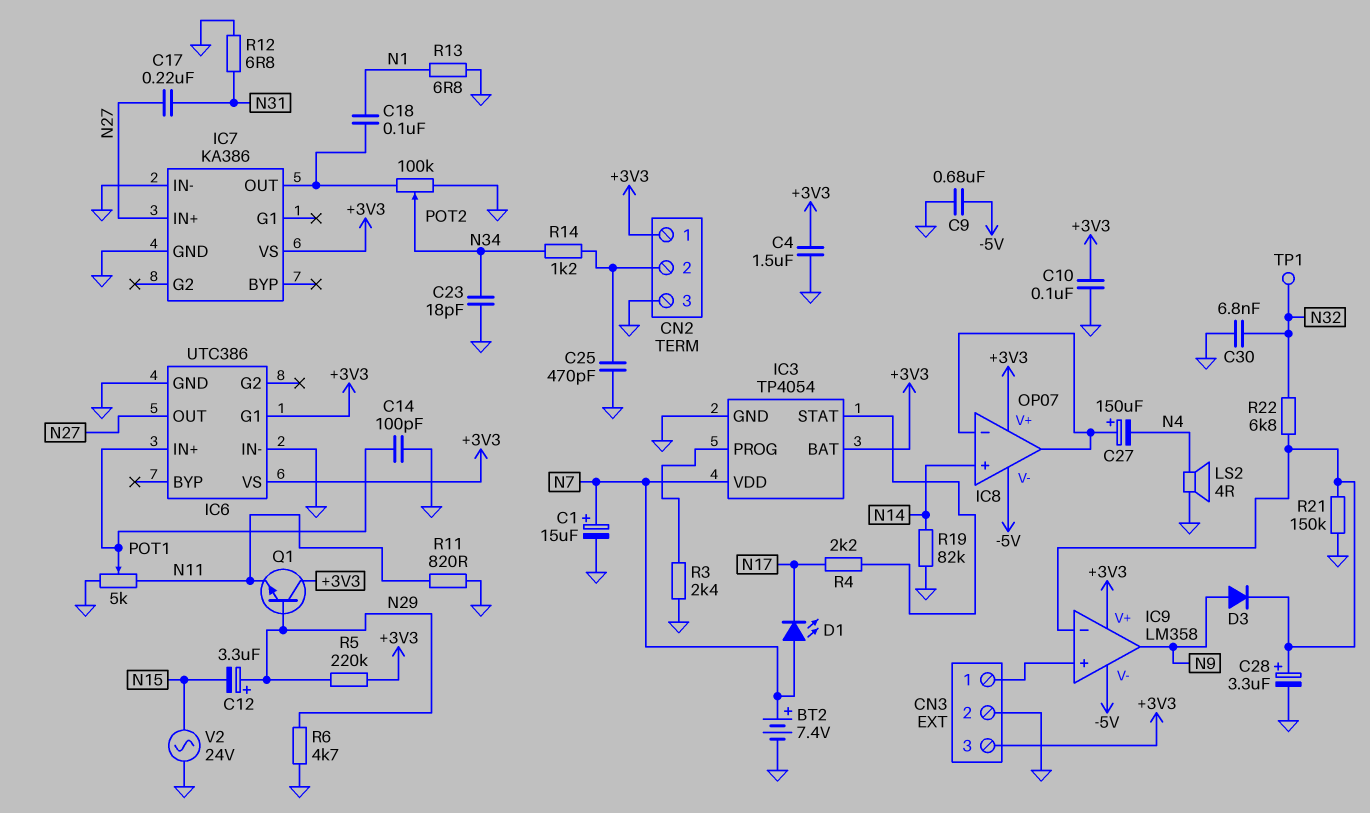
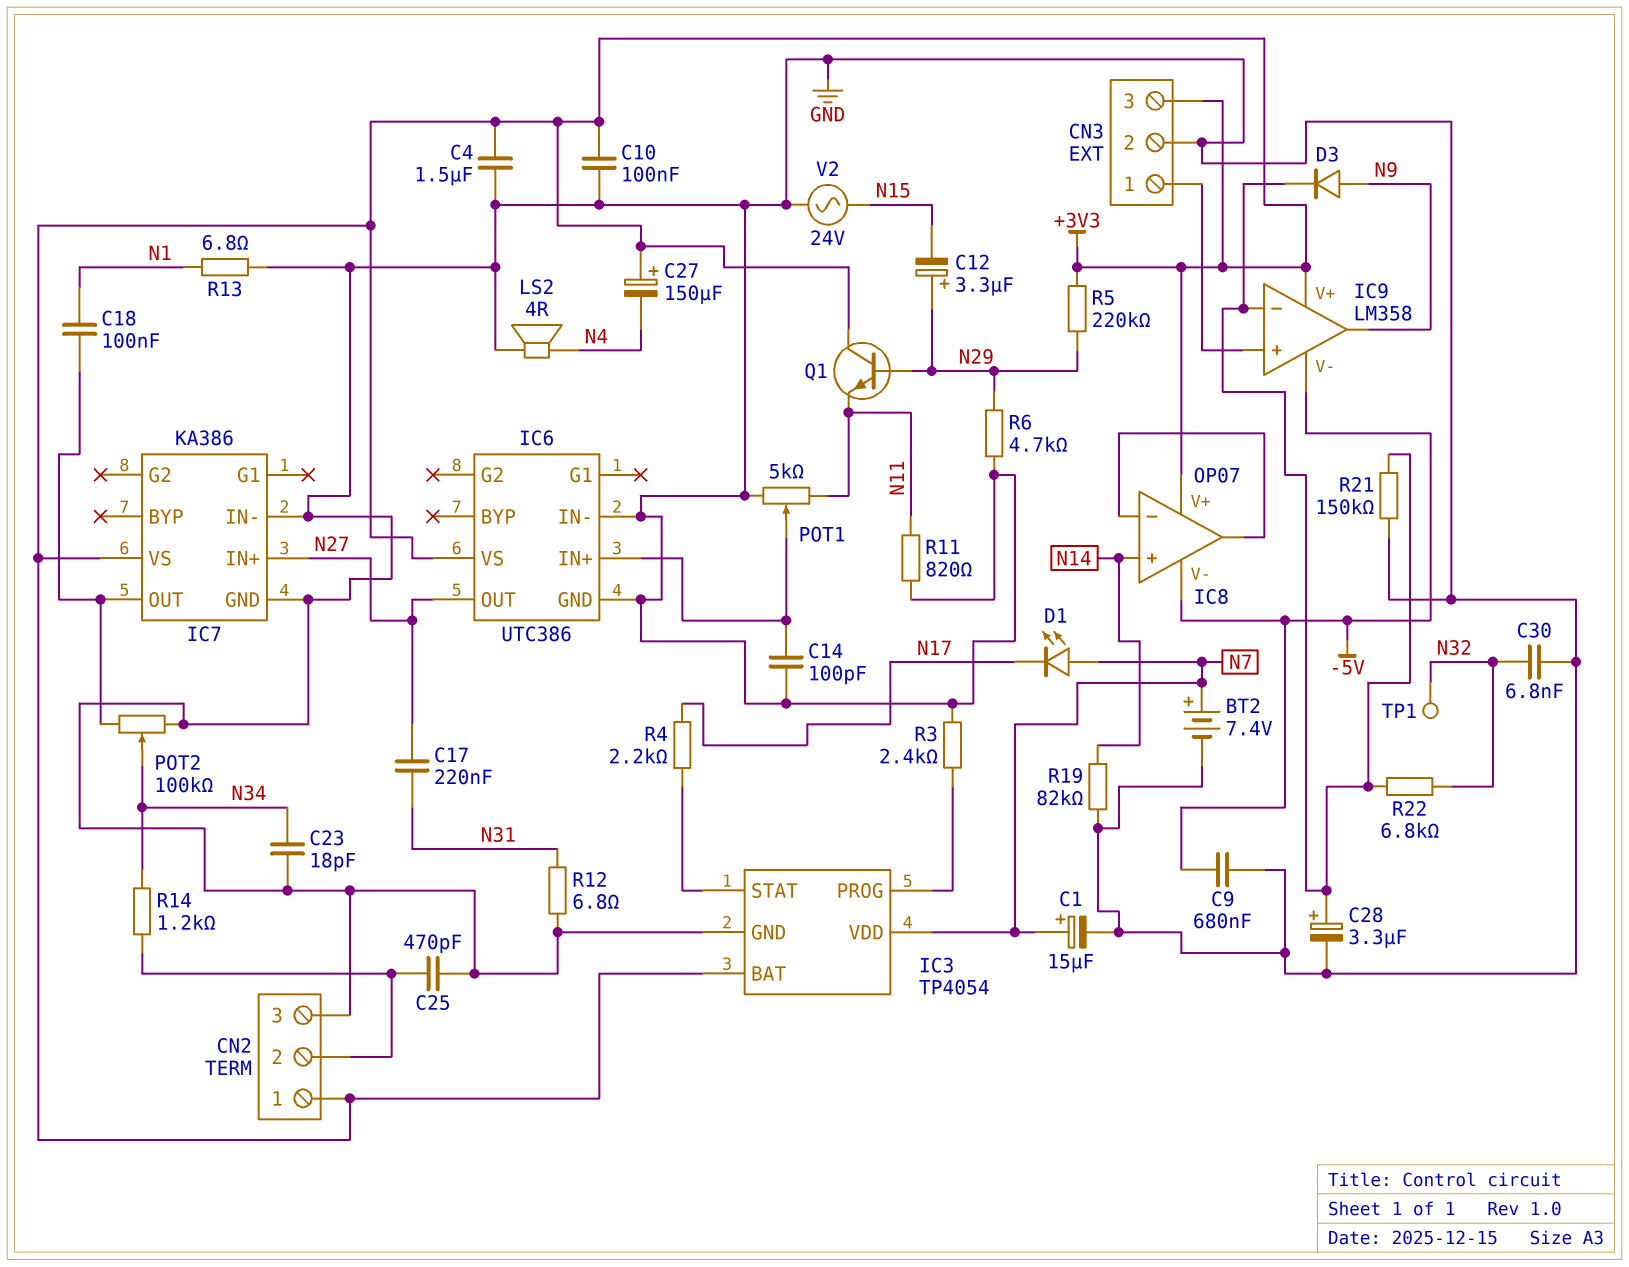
C27: 150uF (plus IC8/in-, minus N4) -> 150uF (plus +3V3, minus N4)
IC6 pin G1: +3V3 -> none

